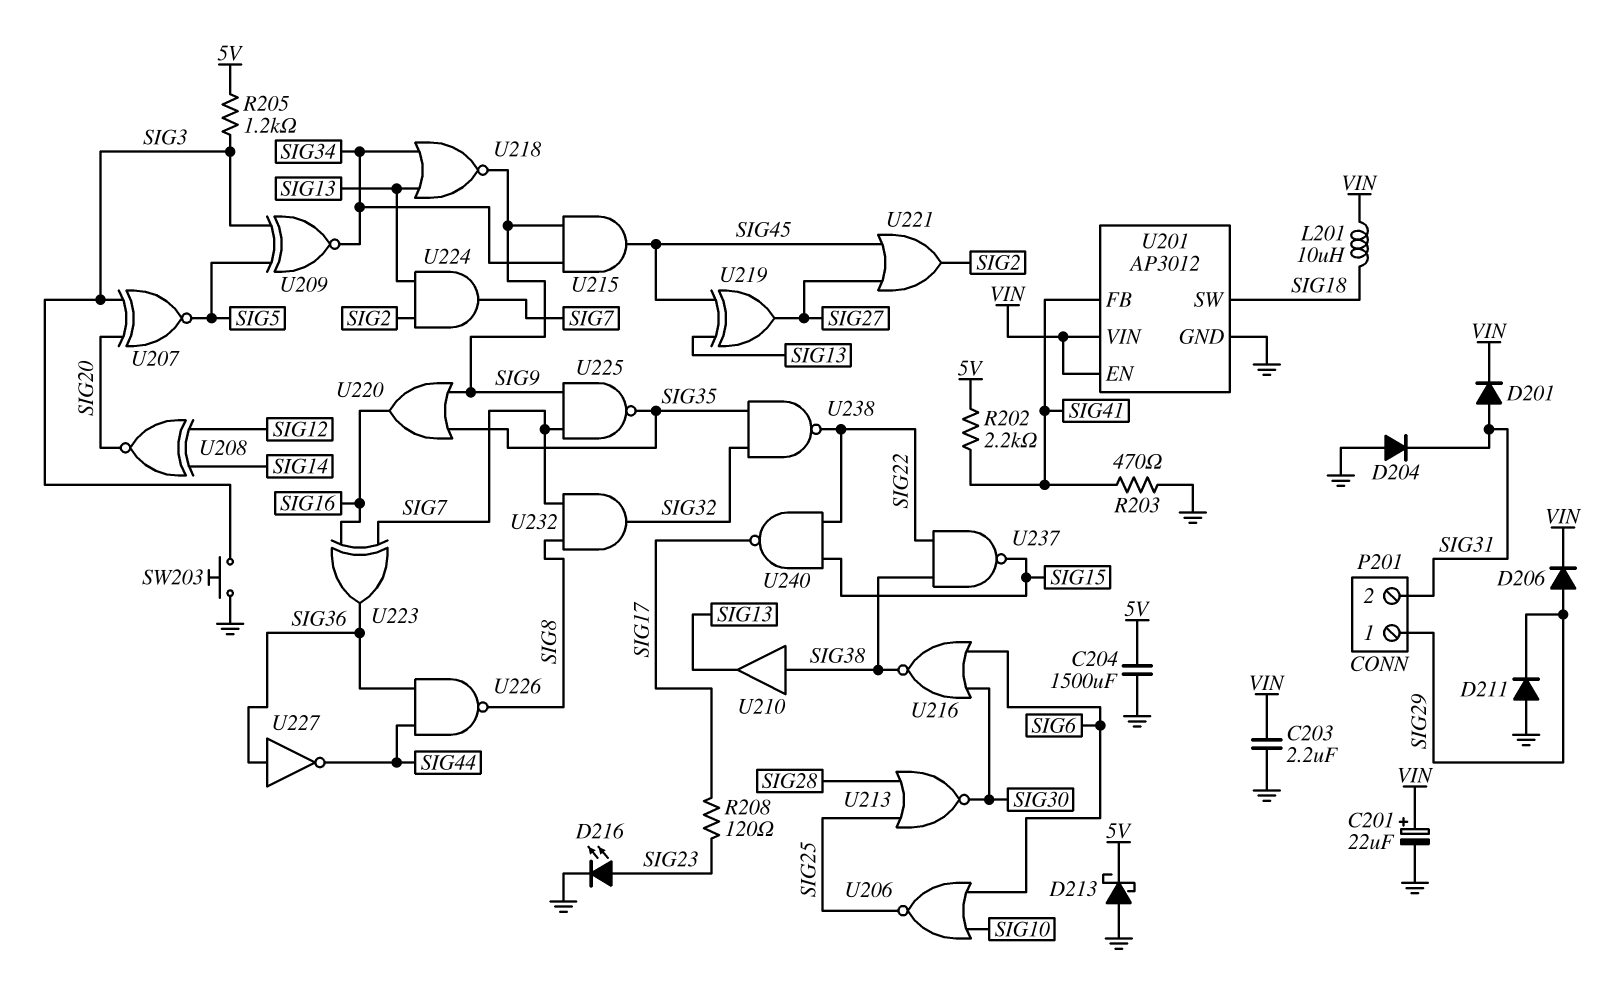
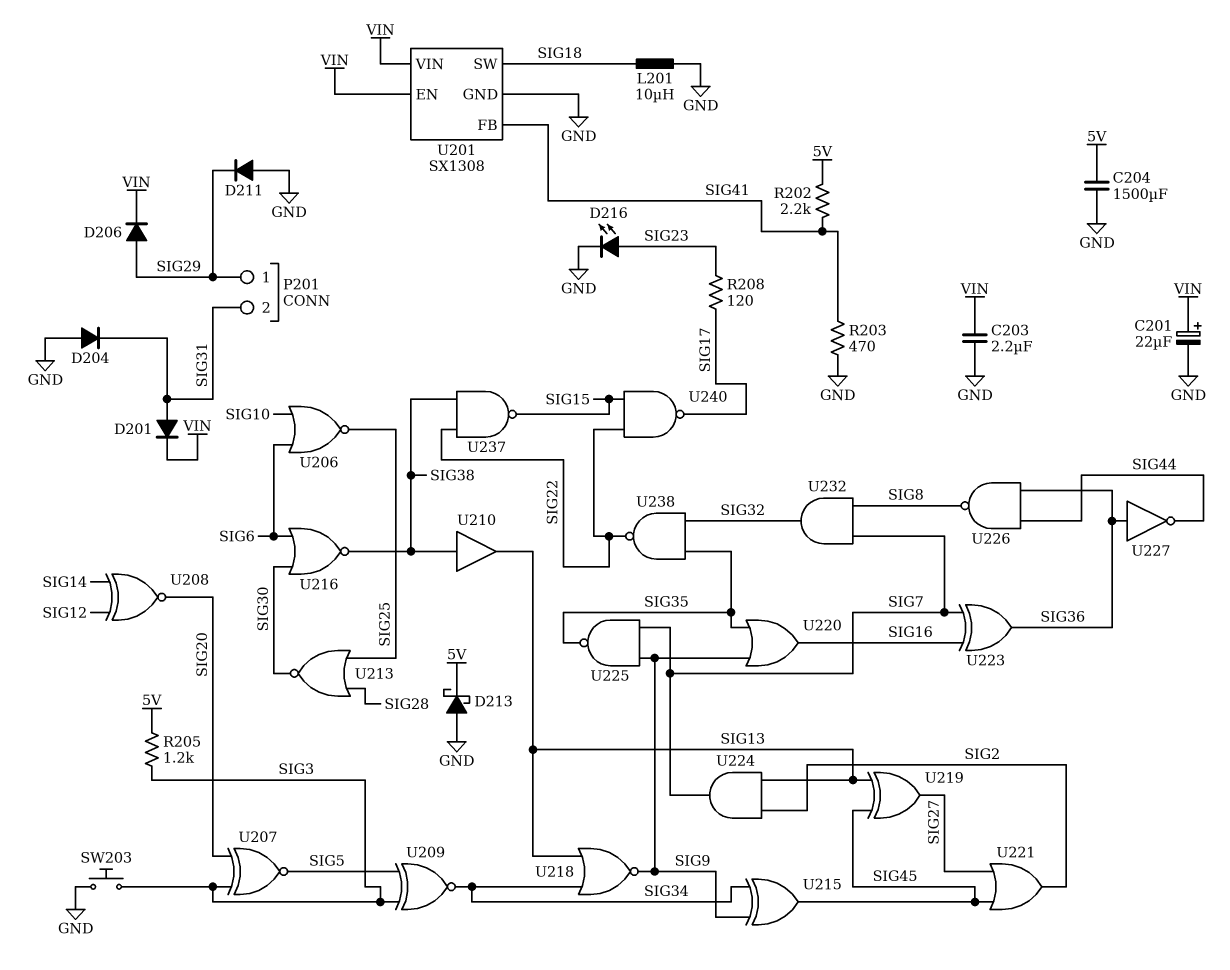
L201: 10uH (SIG18, VIN) -> 10uH (GND, SIG18)
U201: AP3012 -> SX1308
U215: AND (in SIG9, in SIG34, out SIG45) -> XOR (in SIG9, in SIG34, out SIG45)

